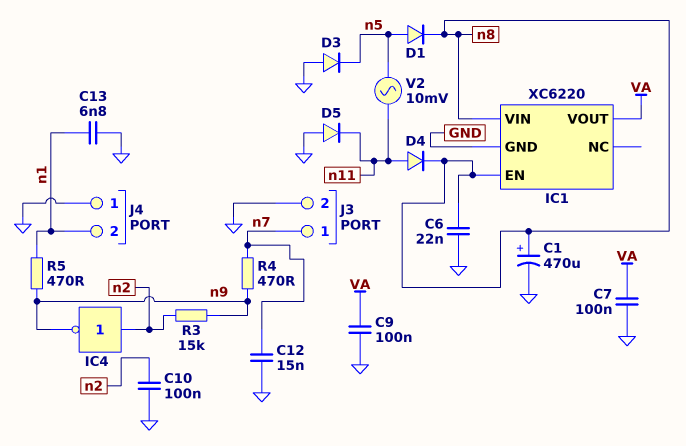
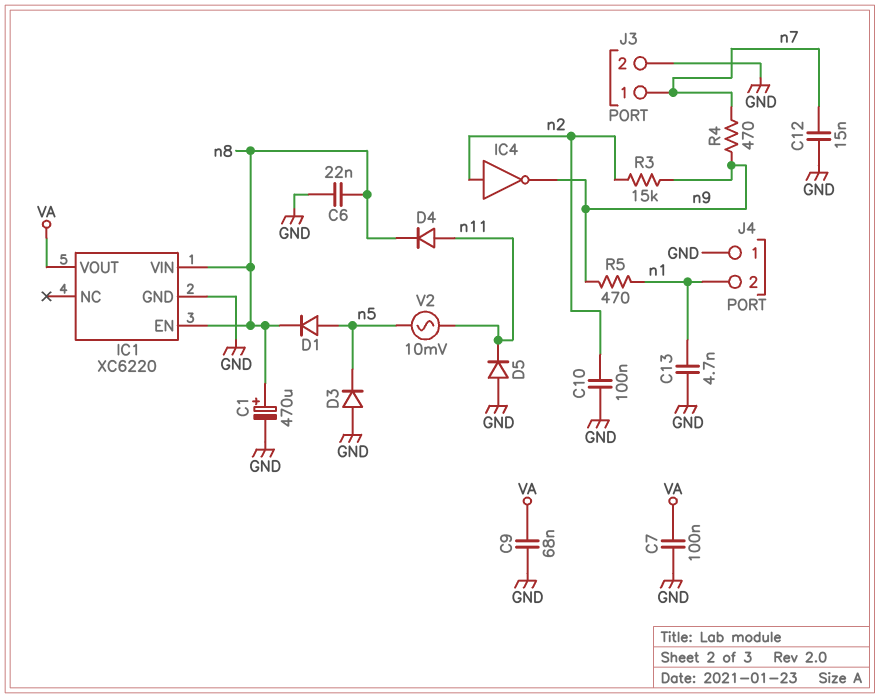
C9: 100nF (GND, VA) -> 68nF (GND, VA)
C13: 6.8nF (GND, n1) -> 4.7nF (GND, n1)

